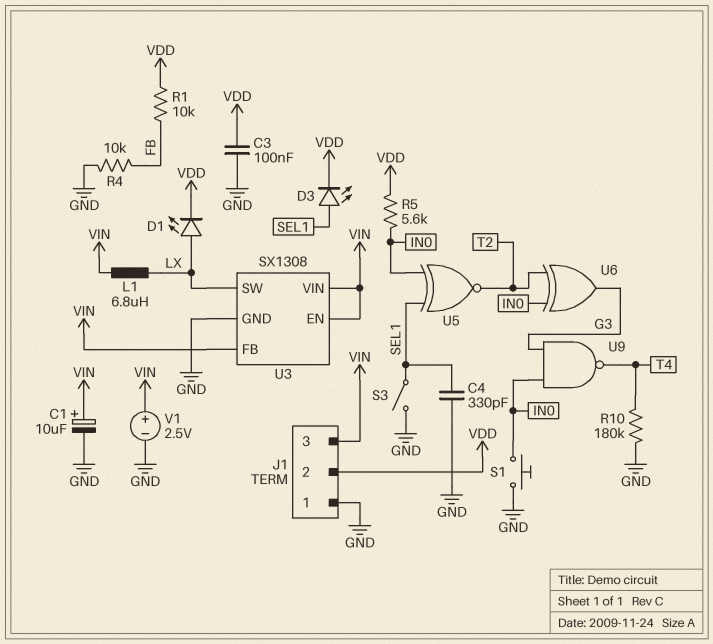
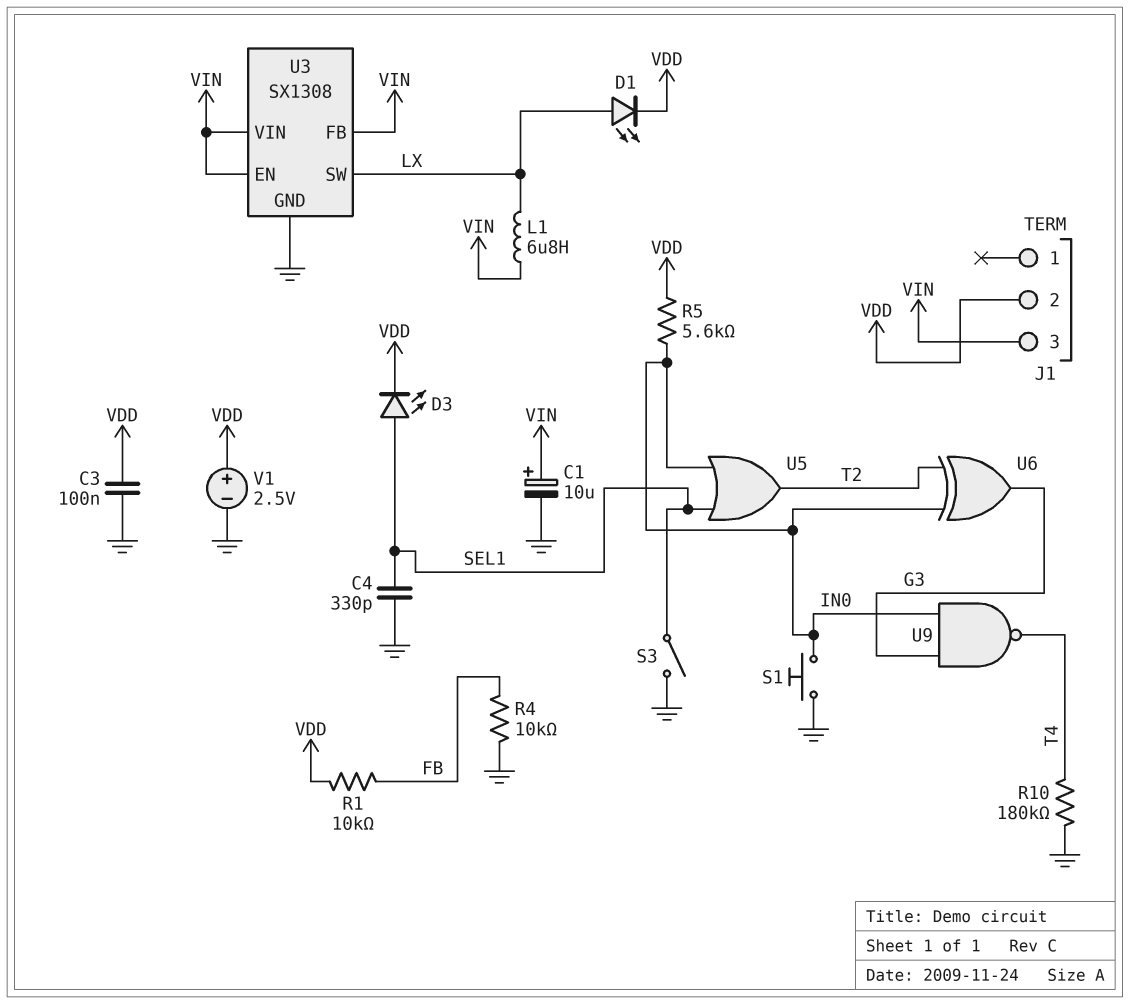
J1 pin 1: GND -> none
U5: XNOR (in IN0, in SEL1, out T2) -> OR (in IN0, in SEL1, out T2)
V1: 2.5V (plus VIN, minus GND) -> 2.5V (plus VDD, minus GND)

